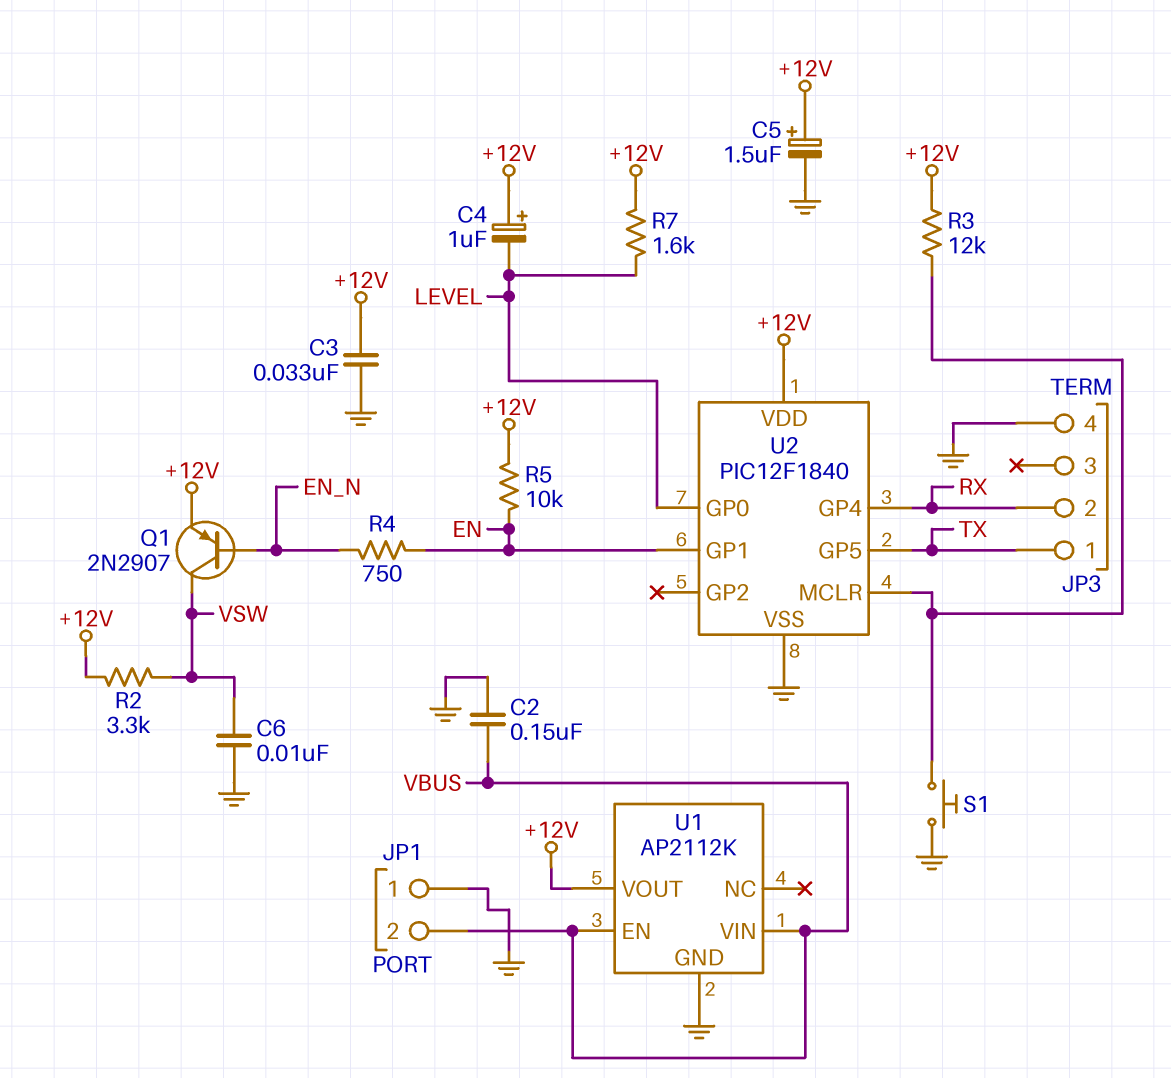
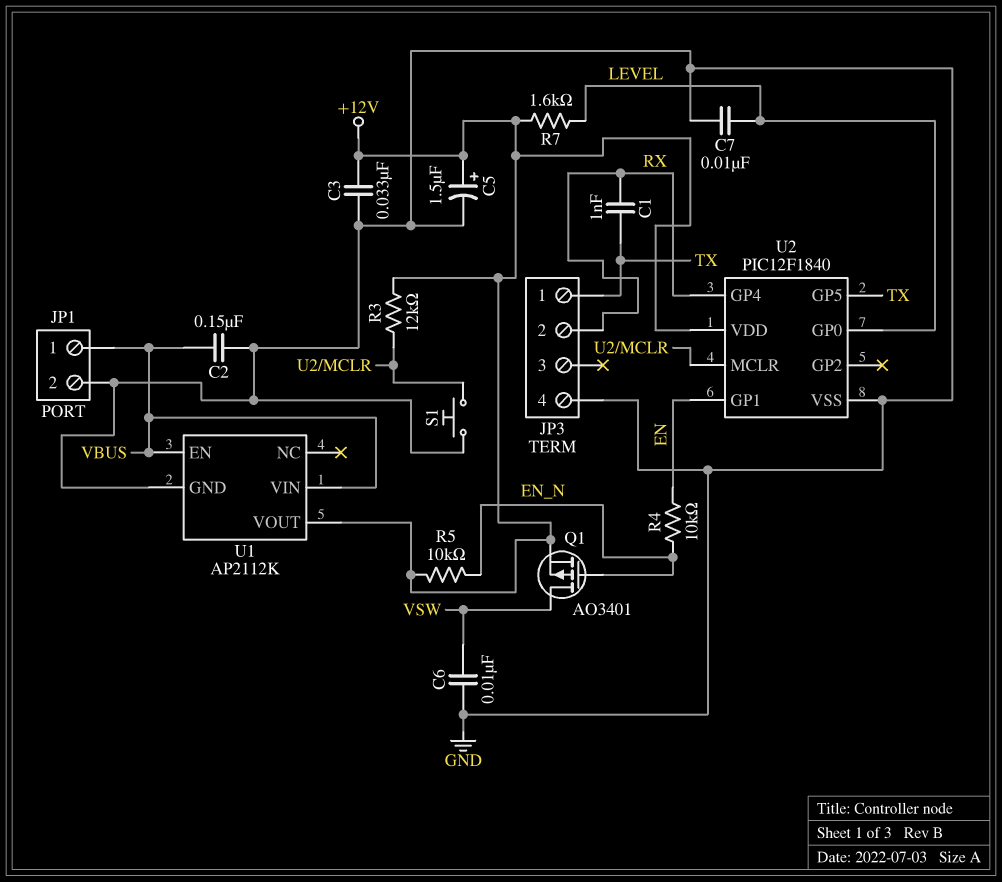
C1: none -> 1nF (RX, TX)
C4: 1uF (plus +12V, minus LEVEL) -> none
C7: none -> 10nF (GND, LEVEL)
JP1 pin 1: GND -> VBUS
JP1 pin 2: VBUS -> GND
Q1: PNP 2N2907 (B EN_N, C VSW, E +12V) -> PMOS AO3401 (G EN_N, D VSW, S +12V)
R2: 3.3k (+12V, VSW) -> none
R4: 750 (EN, EN_N) -> 10k (EN, EN_N)
R5: 10k (+12V, EN) -> 10k (+12V, EN_N)

